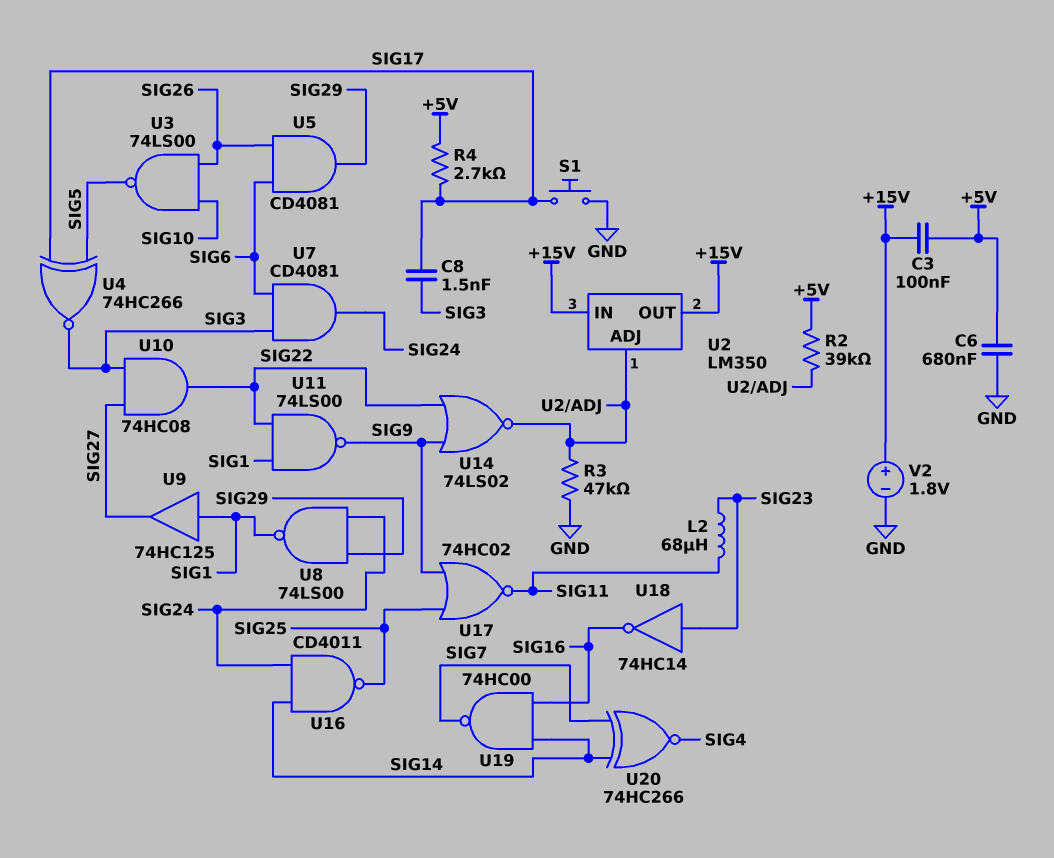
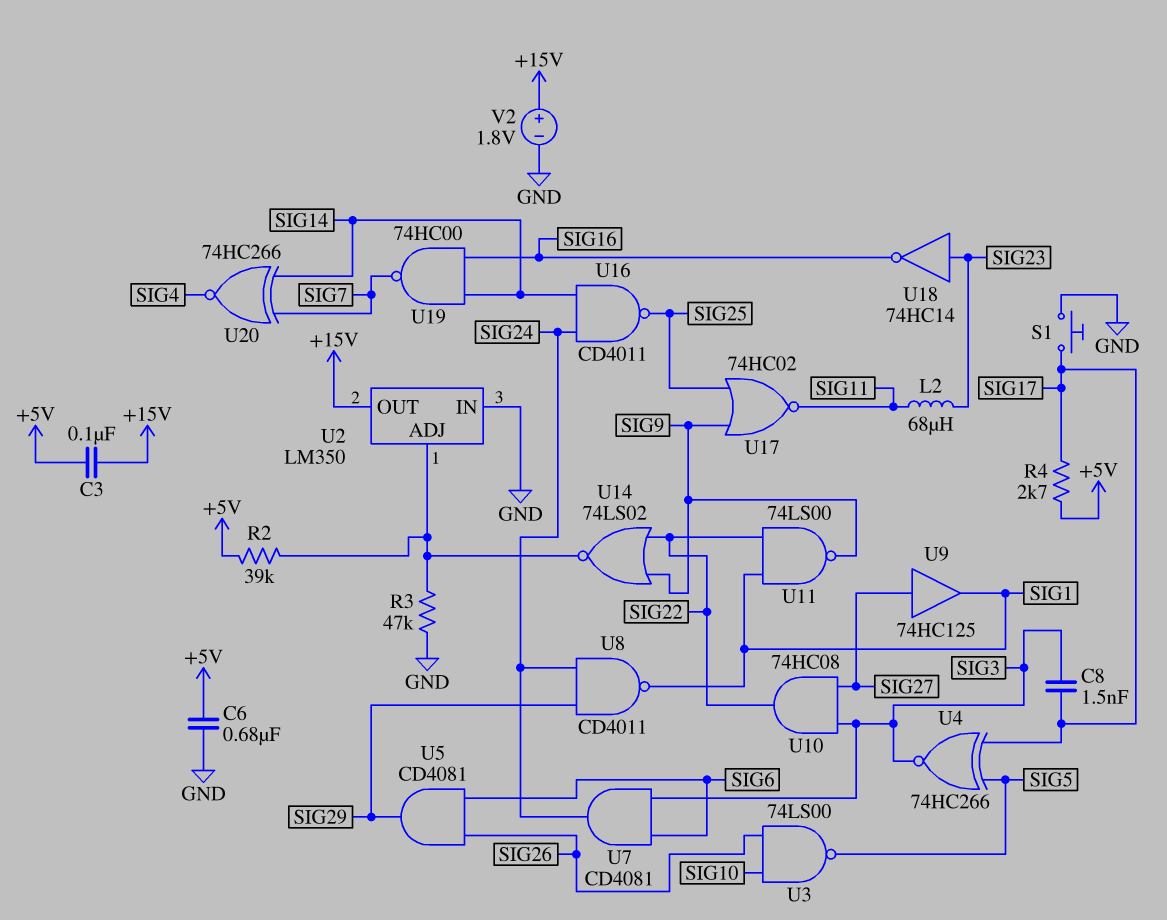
U2 pin IN: +15V -> GND
U8: NAND 74LS00 (in SIG24, in SIG29, out SIG1) -> NAND CD4011 (in SIG24, in SIG29, out SIG1)
U9: buffer 74HC125 (in SIG1, out SIG27) -> buffer 74HC125 (in SIG27, out SIG1)

